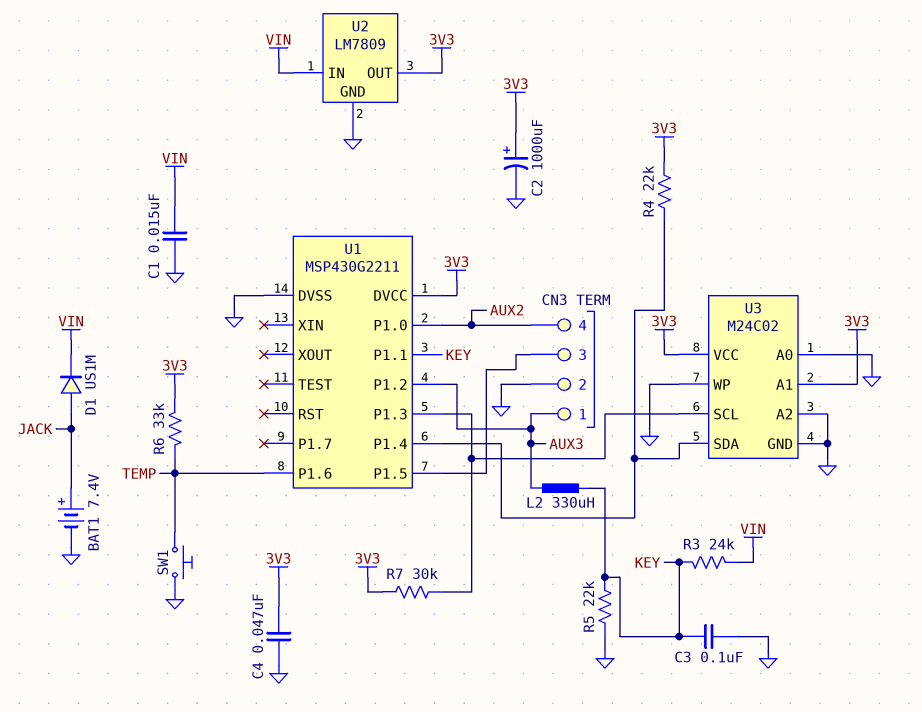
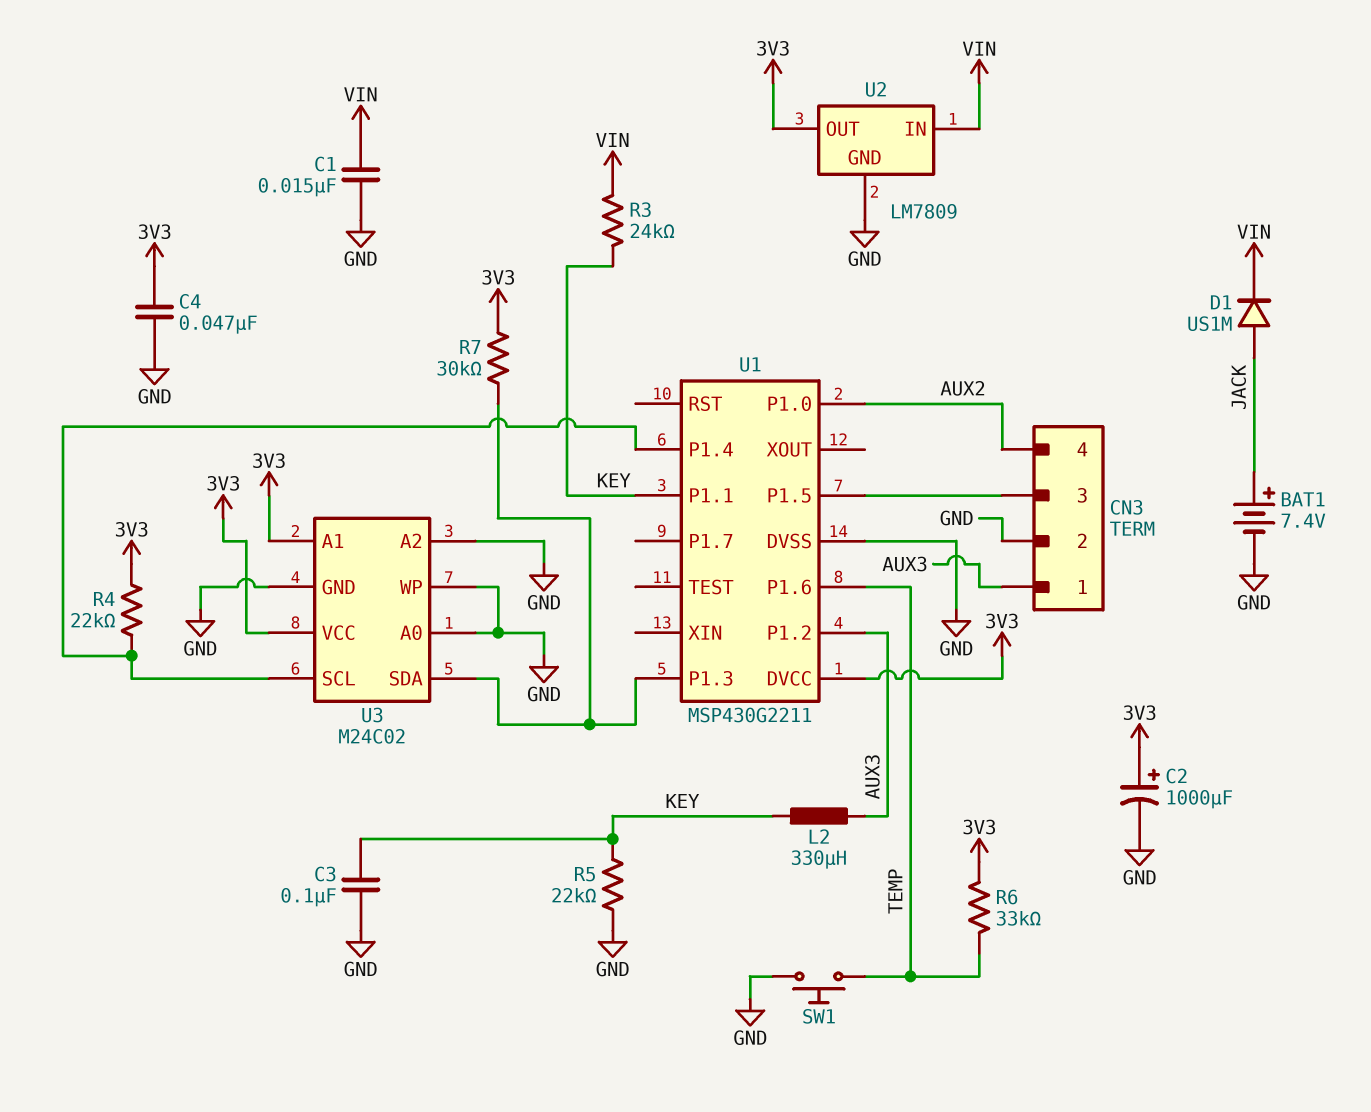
U3 pin SCL: U1/P1.3 -> U1/P1.4
U3 pin SDA: U1/P1.4 -> U1/P1.3

